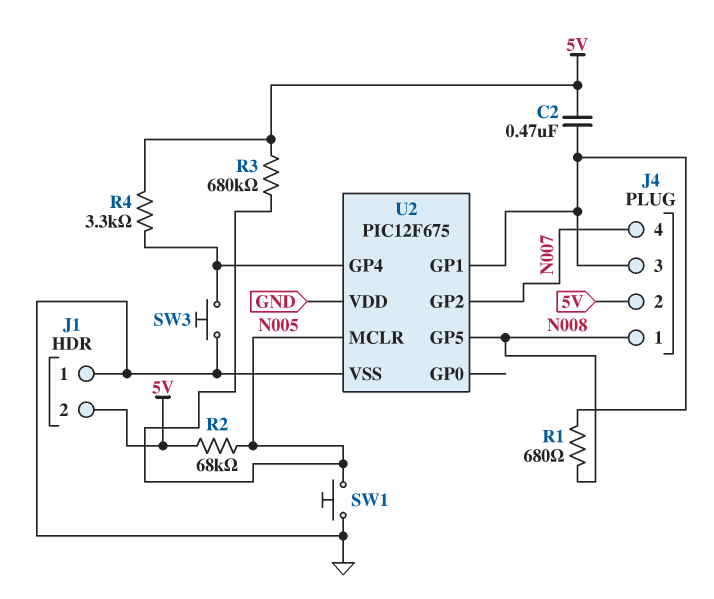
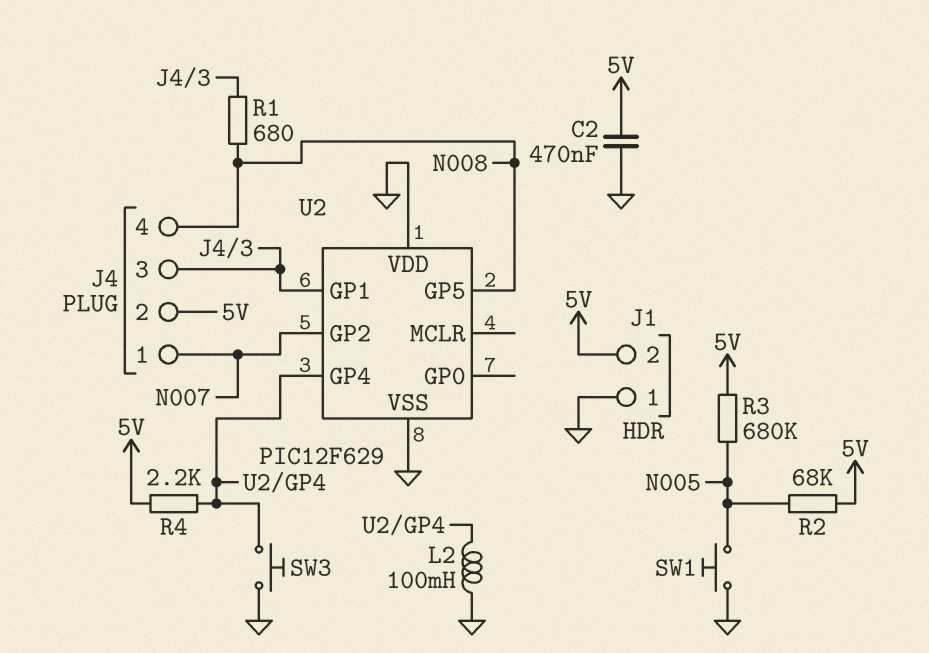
C2: 470nF (5V, J4/3) -> 470nF (5V, GND)
J4 pin 1: N008 -> N007
J4 pin 4: N007 -> N008
L2: none -> 100mH (GND, U2/GP4)
R4: 3.3k (5V, U2/GP4) -> 2.2k (5V, U2/GP4)
U2: PIC12F675 -> PIC12F629
U2 pin MCLR: N005 -> none

